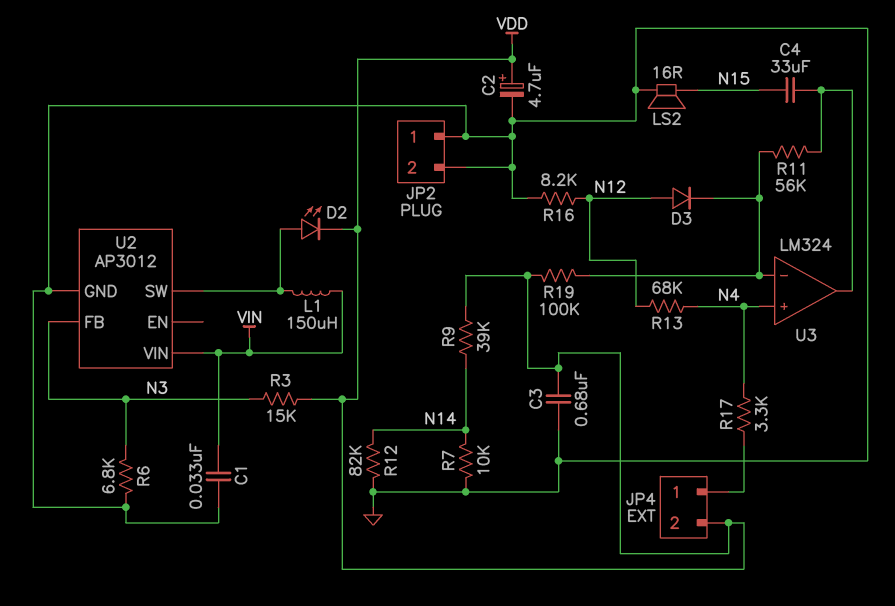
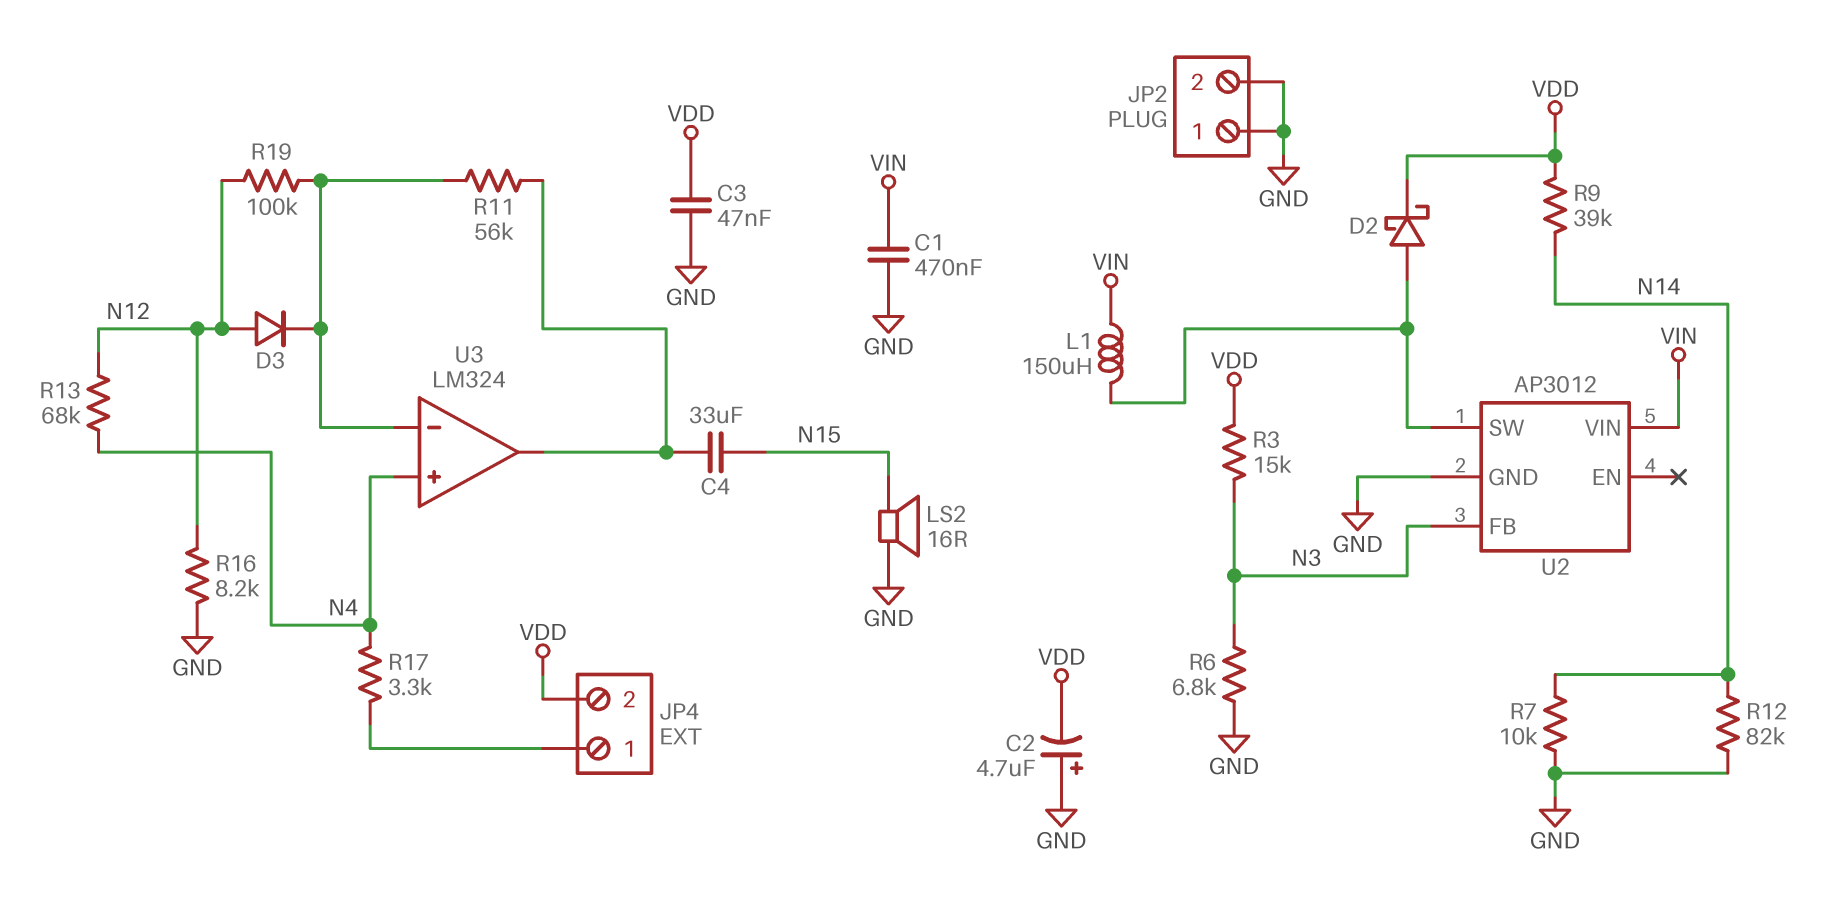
C1: 33nF (GND, VIN) -> 470nF (GND, VIN)
C2: 4.7uF (plus VDD, minus GND) -> 4.7uF (plus GND, minus VDD)
C3: 680nF (GND, VDD) -> 47nF (GND, VDD)
D2: LED (A U2/SW, K VDD) -> schottky (A U2/SW, K VDD)
R19: 100k (U3/in-, VDD) -> 100k (N12, U3/in-)

